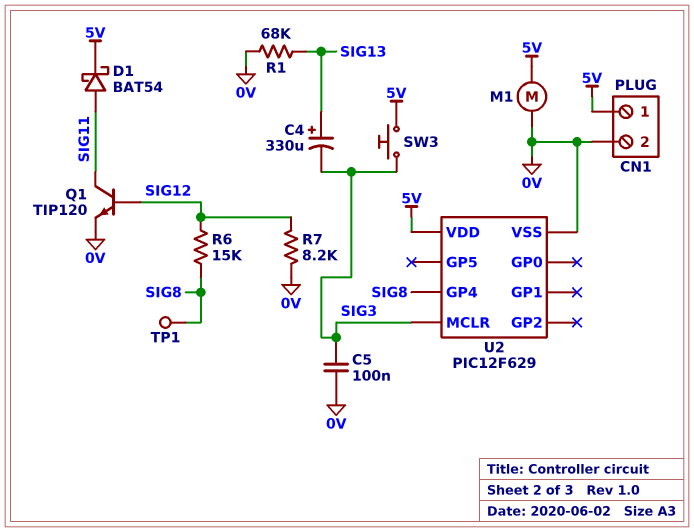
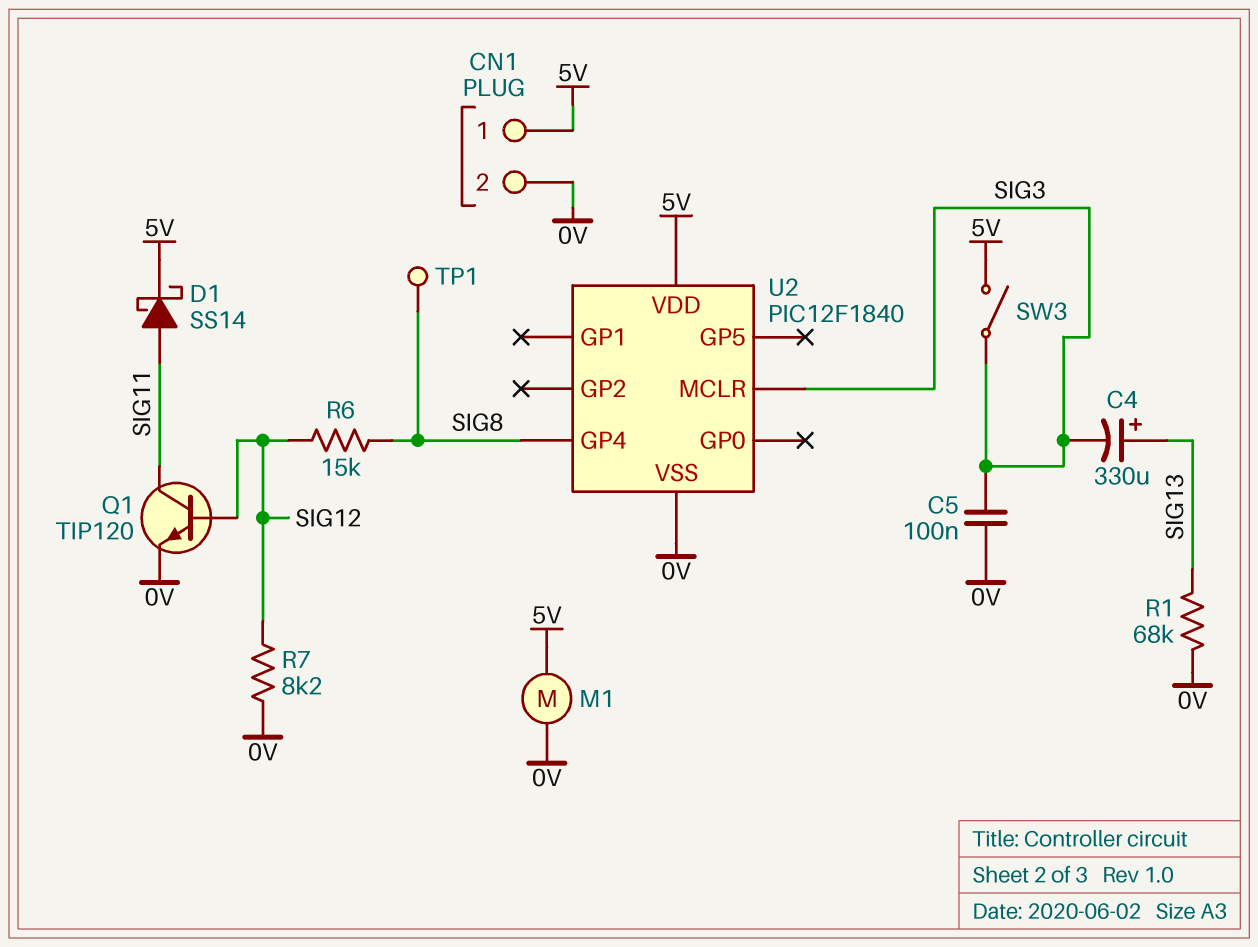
D1: schottky BAT54 (A SIG11, K 5V) -> schottky SS14 (A SIG11, K 5V)
SW3: button (5V, SIG3) -> switch (5V, SIG3)
U2: PIC12F629 -> PIC12F1840

